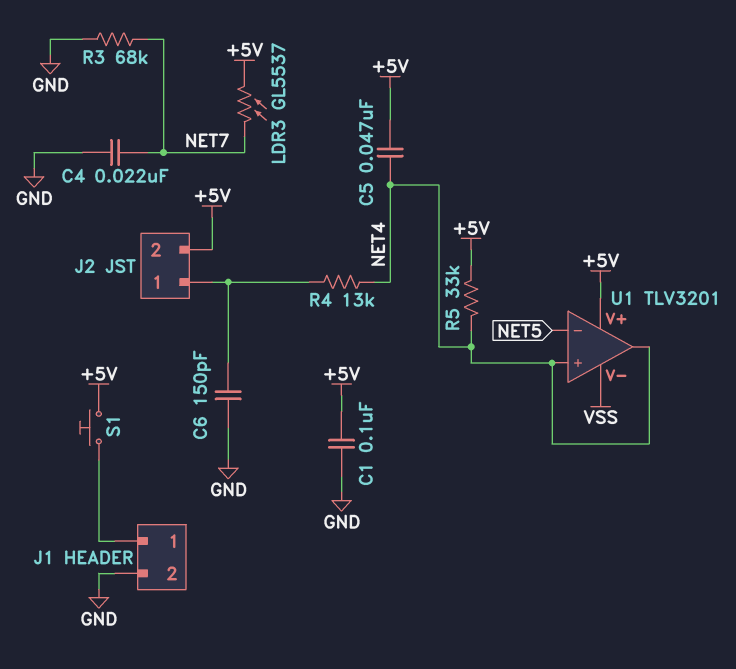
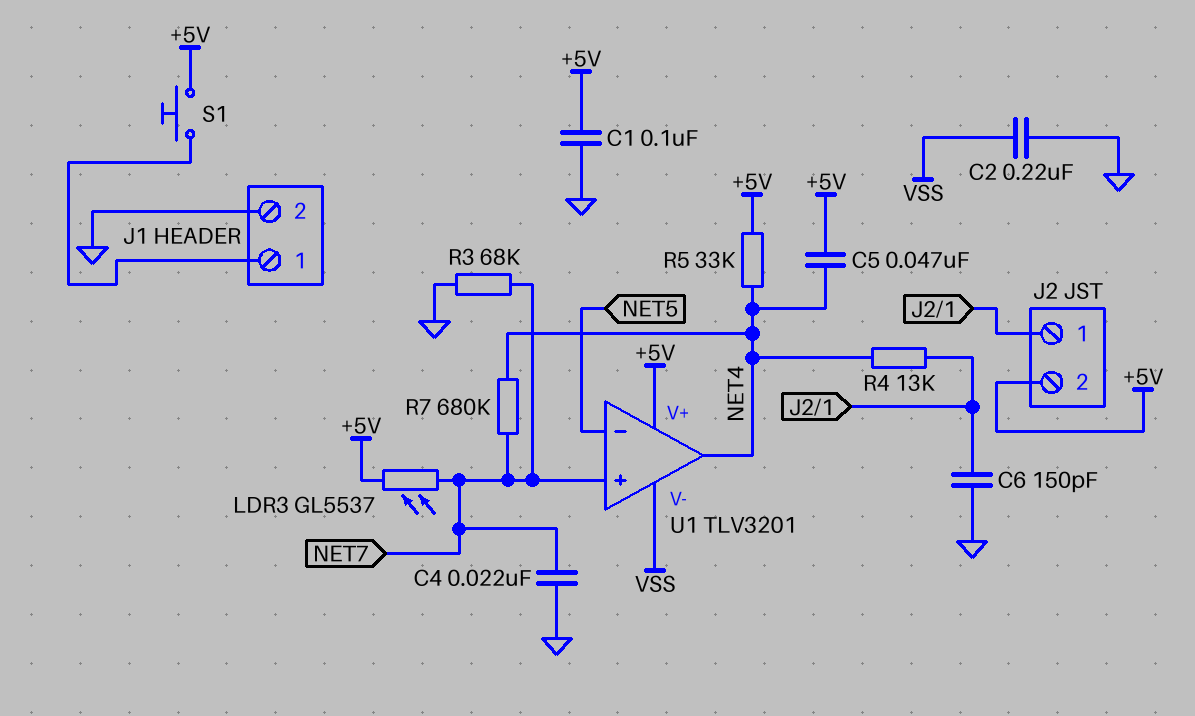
C2: none -> 220nF (GND, VSS)
R7: none -> 680k (NET4, NET7)
U1 pin in+: NET4 -> NET7

